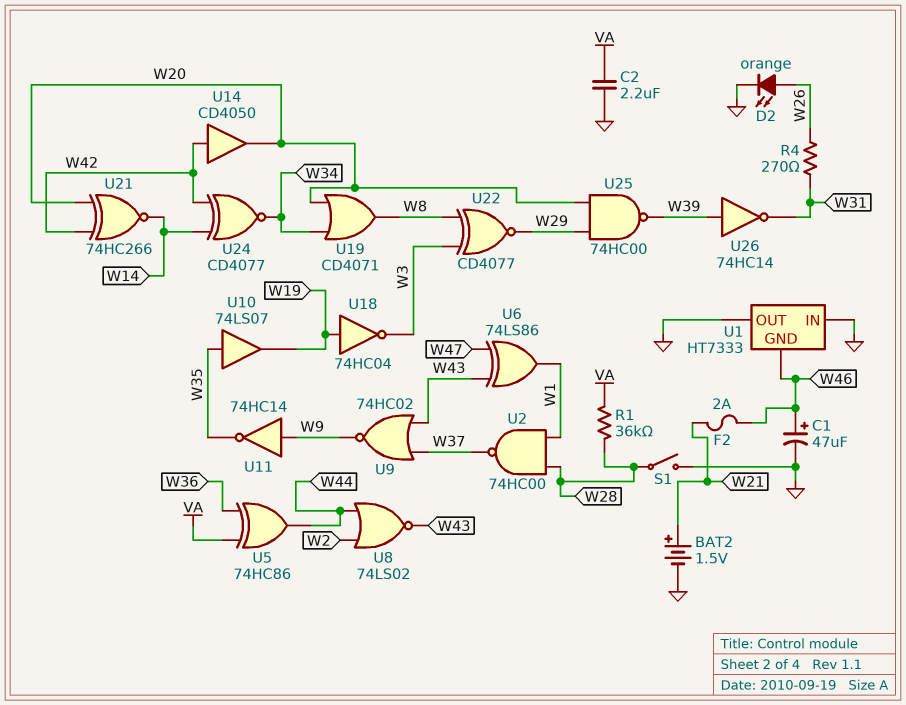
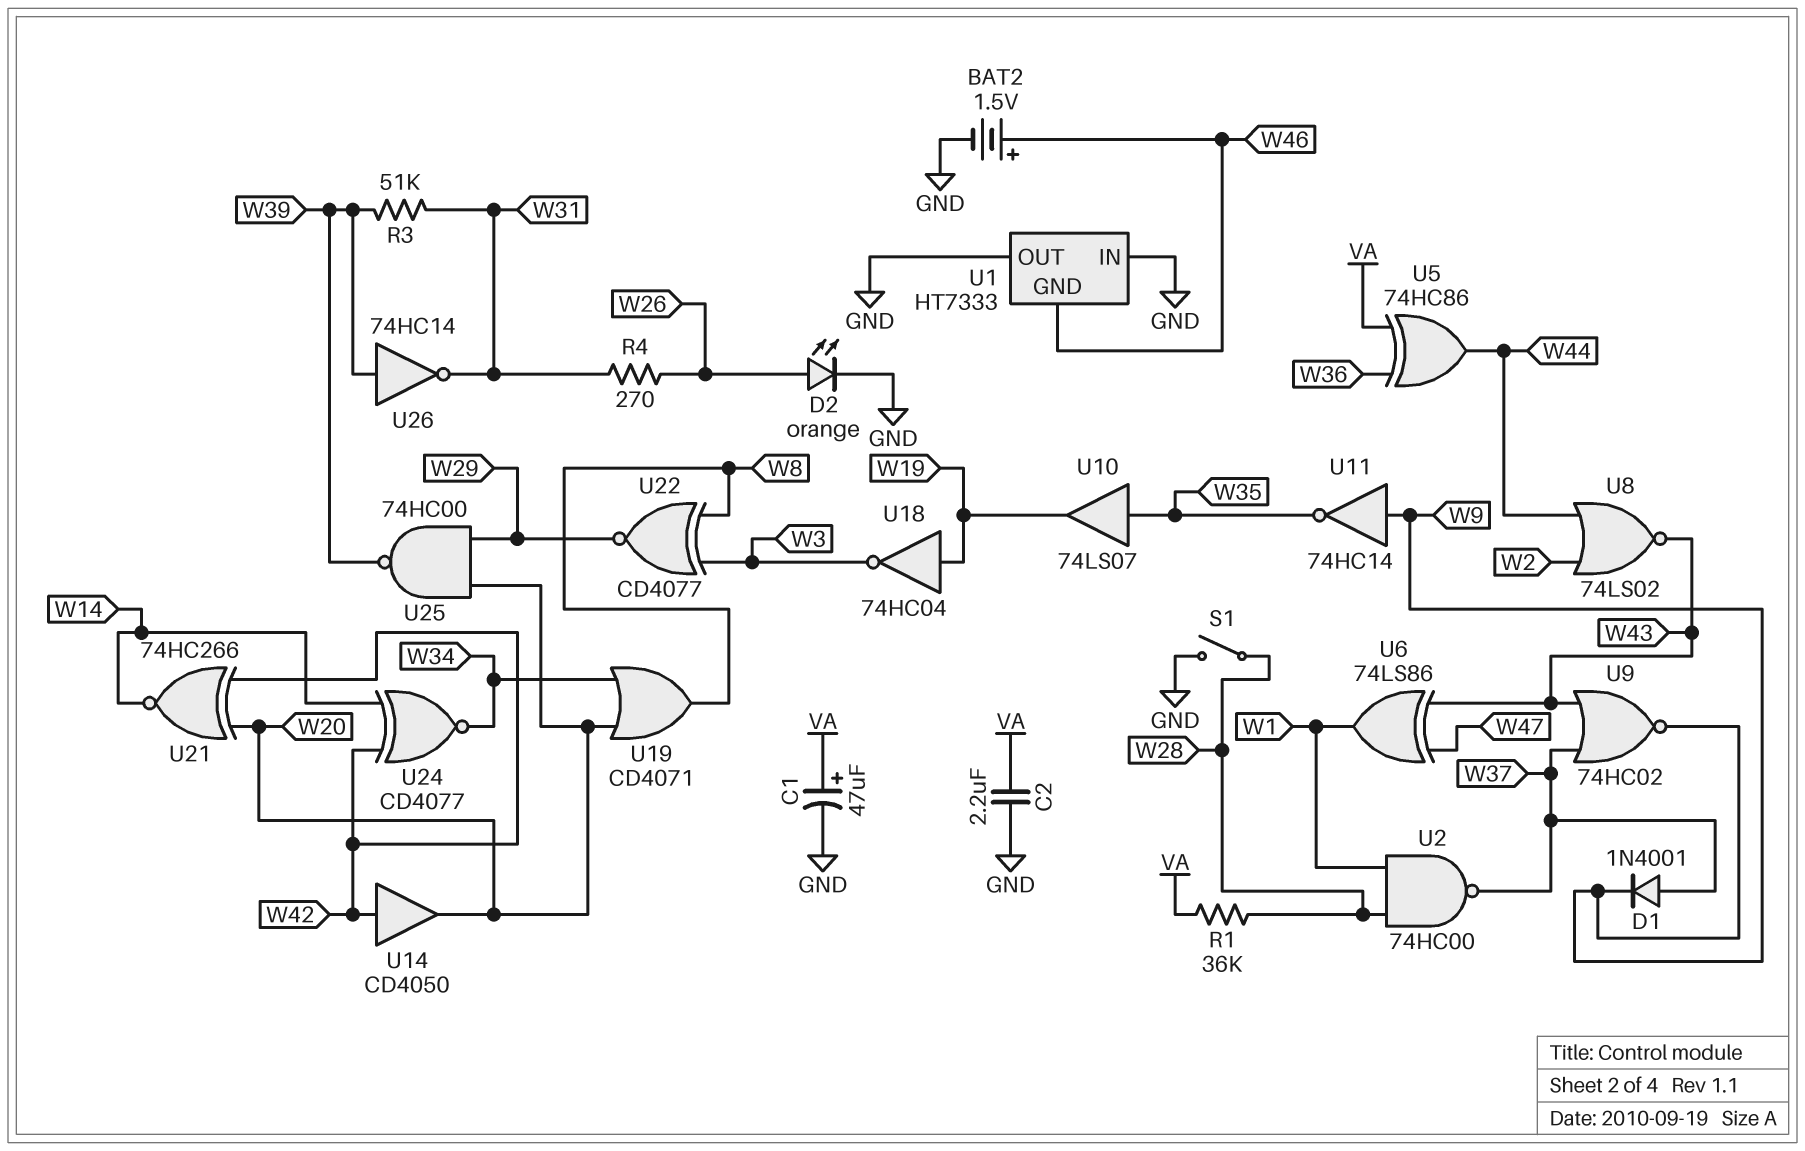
BAT2: 1.5V (plus W21, minus GND) -> 1.5V (plus W46, minus GND)
C1: 47uF (plus W46, minus GND) -> 47uF (plus VA, minus GND)
D1: none -> diode 1N4001 (A W37, K W9)
F2: 2A (W21, W46) -> none
R3: none -> 51k (W31, W39)

